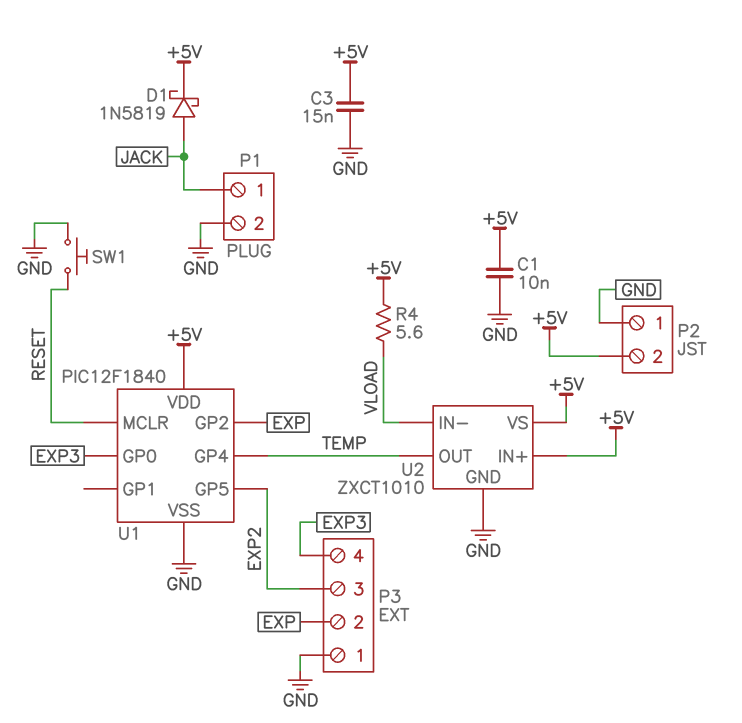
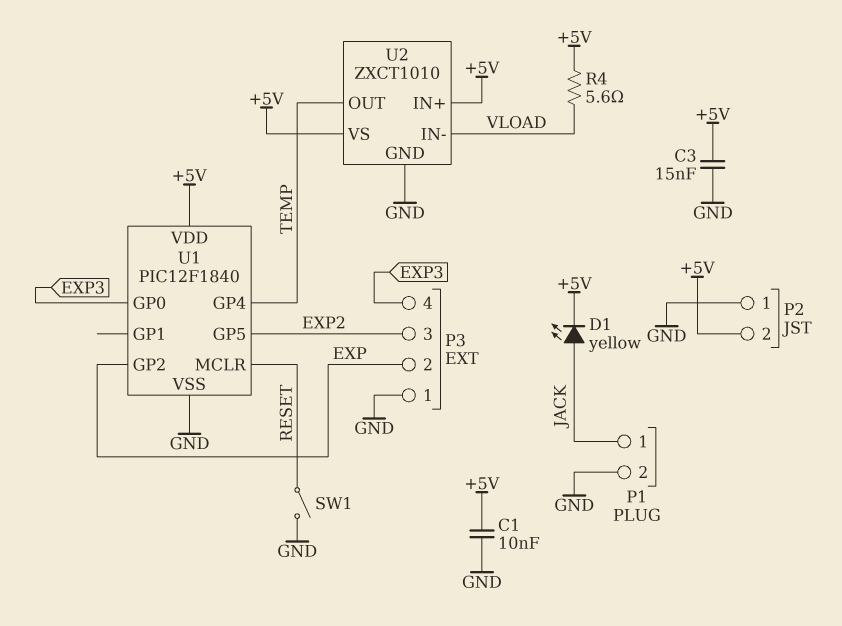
D1: schottky 1N5819 (A JACK, K +5V) -> LED yellow (A JACK, K +5V)
SW1: button (GND, RESET) -> switch (GND, RESET)

